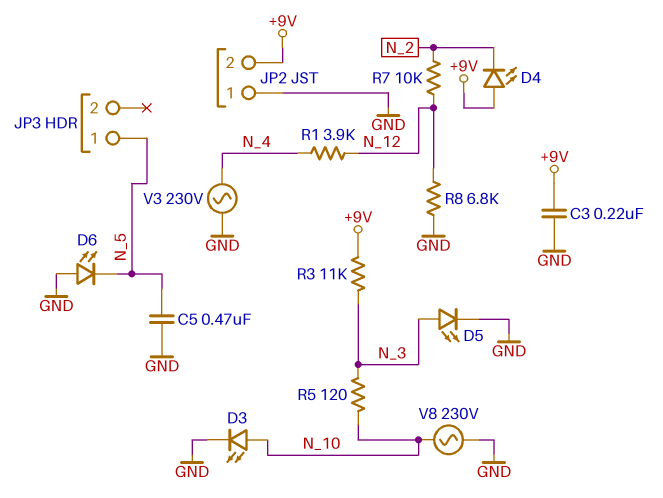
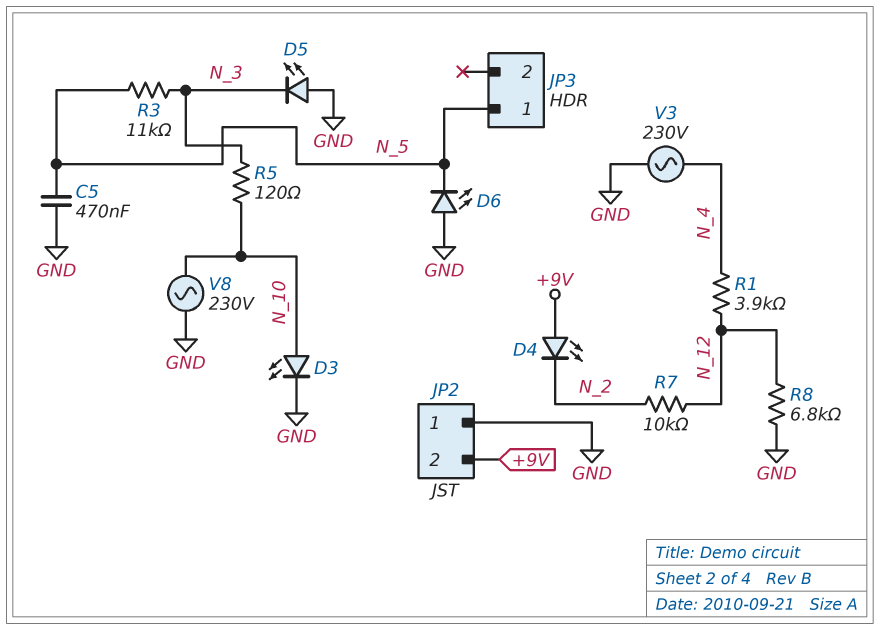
C3: 220nF (+9V, GND) -> none
D5: LED (A N_3, K GND) -> LED (A GND, K N_3)
R3: 11k (+9V, N_3) -> 11k (N_3, N_5)

